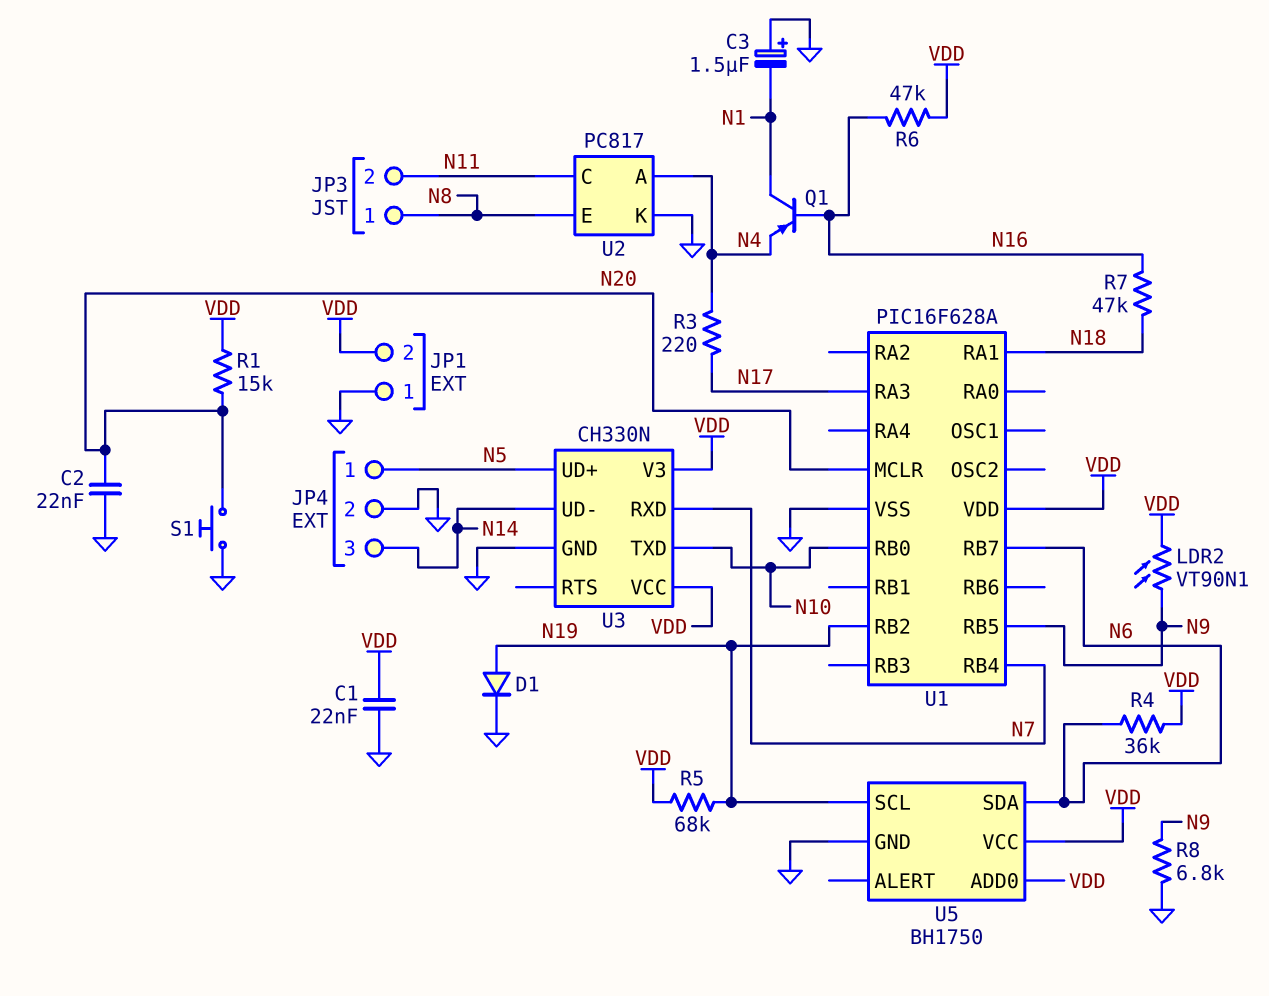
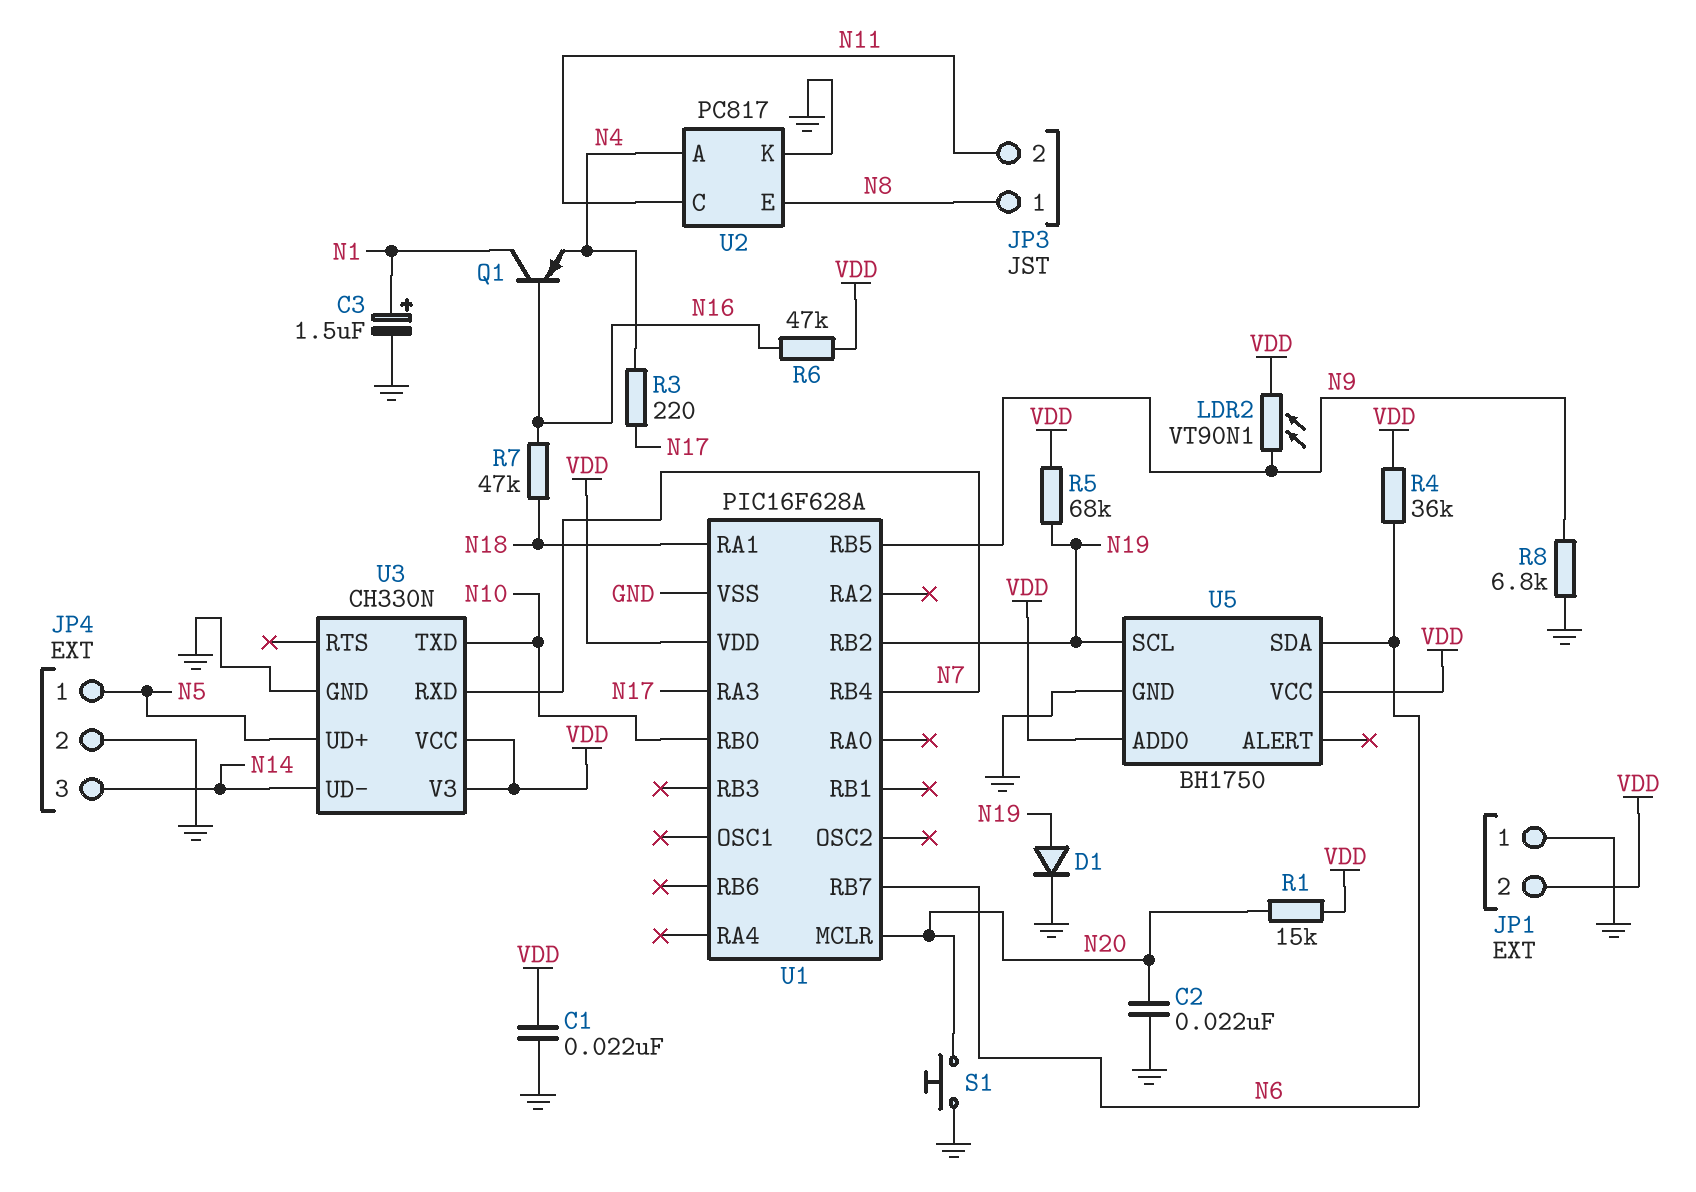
C3: 1.5uF (plus GND, minus N1) -> 1.5uF (plus N1, minus GND)

